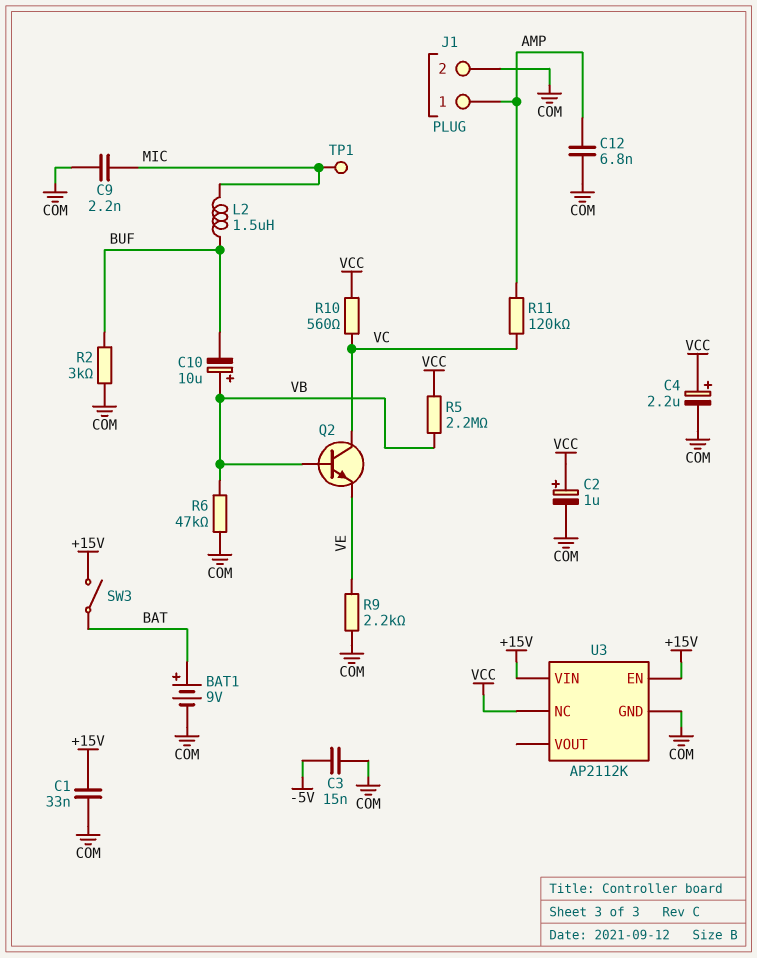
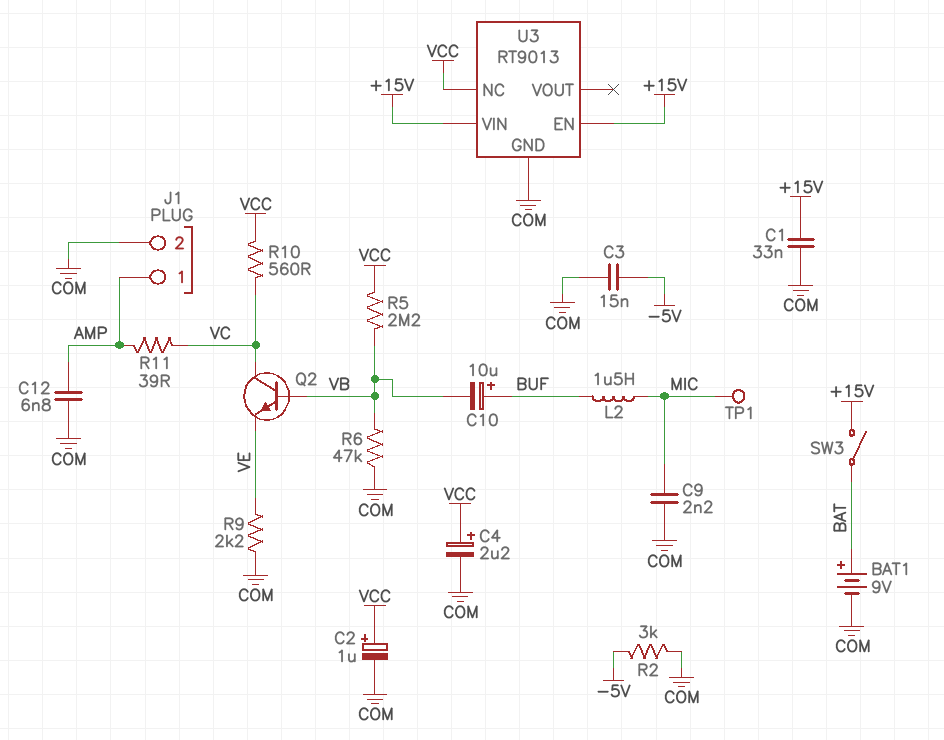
C10: 10uF (plus VB, minus BUF) -> 10uF (plus BUF, minus VB)
R2: 3k (BUF, COM) -> 3k (-5V, COM)
R11: 120k (AMP, VC) -> 39 (AMP, VC)
U3: AP2112K -> RT9013

